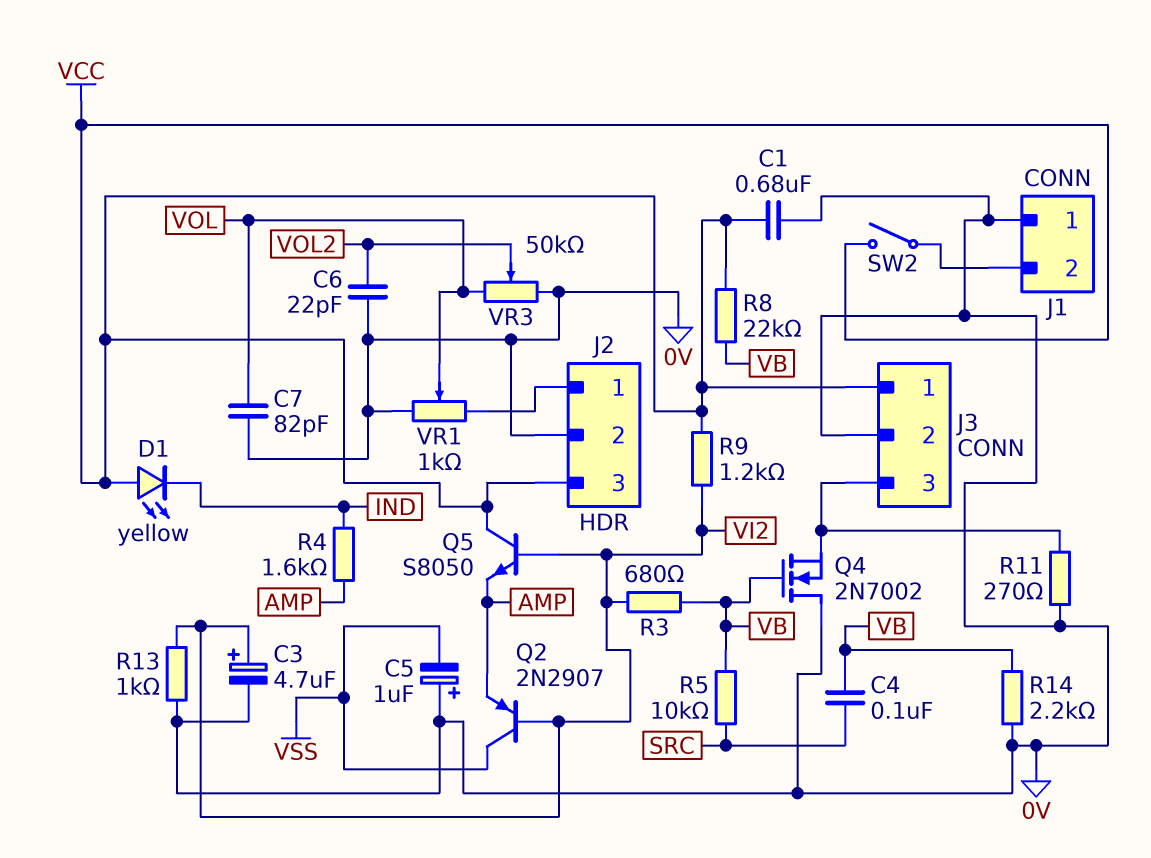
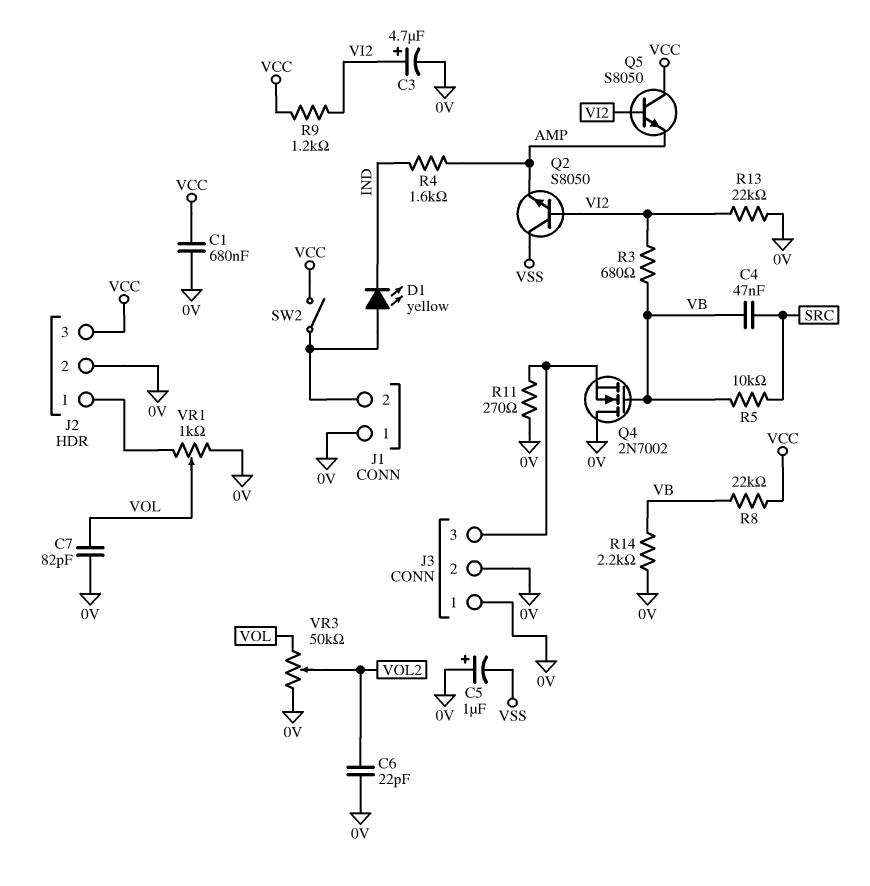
C4: 100nF (SRC, VB) -> 47nF (SRC, VB)
D1: LED yellow (A VCC, K IND) -> LED yellow (A J1/2, K IND)
J3 pin 1: VCC -> 0V
Q2: PNP 2N2907 (B VI2, C VSS, E AMP) -> NPN S8050 (B VI2, C VSS, E AMP)
R13: 1k (0V, VI2) -> 22k (0V, VI2)

